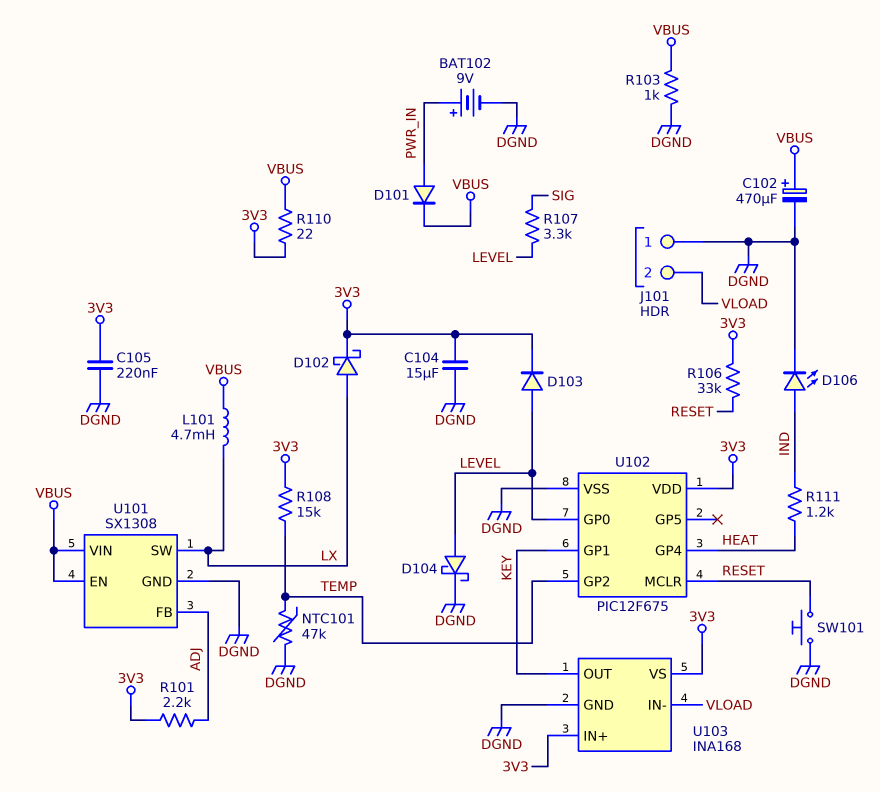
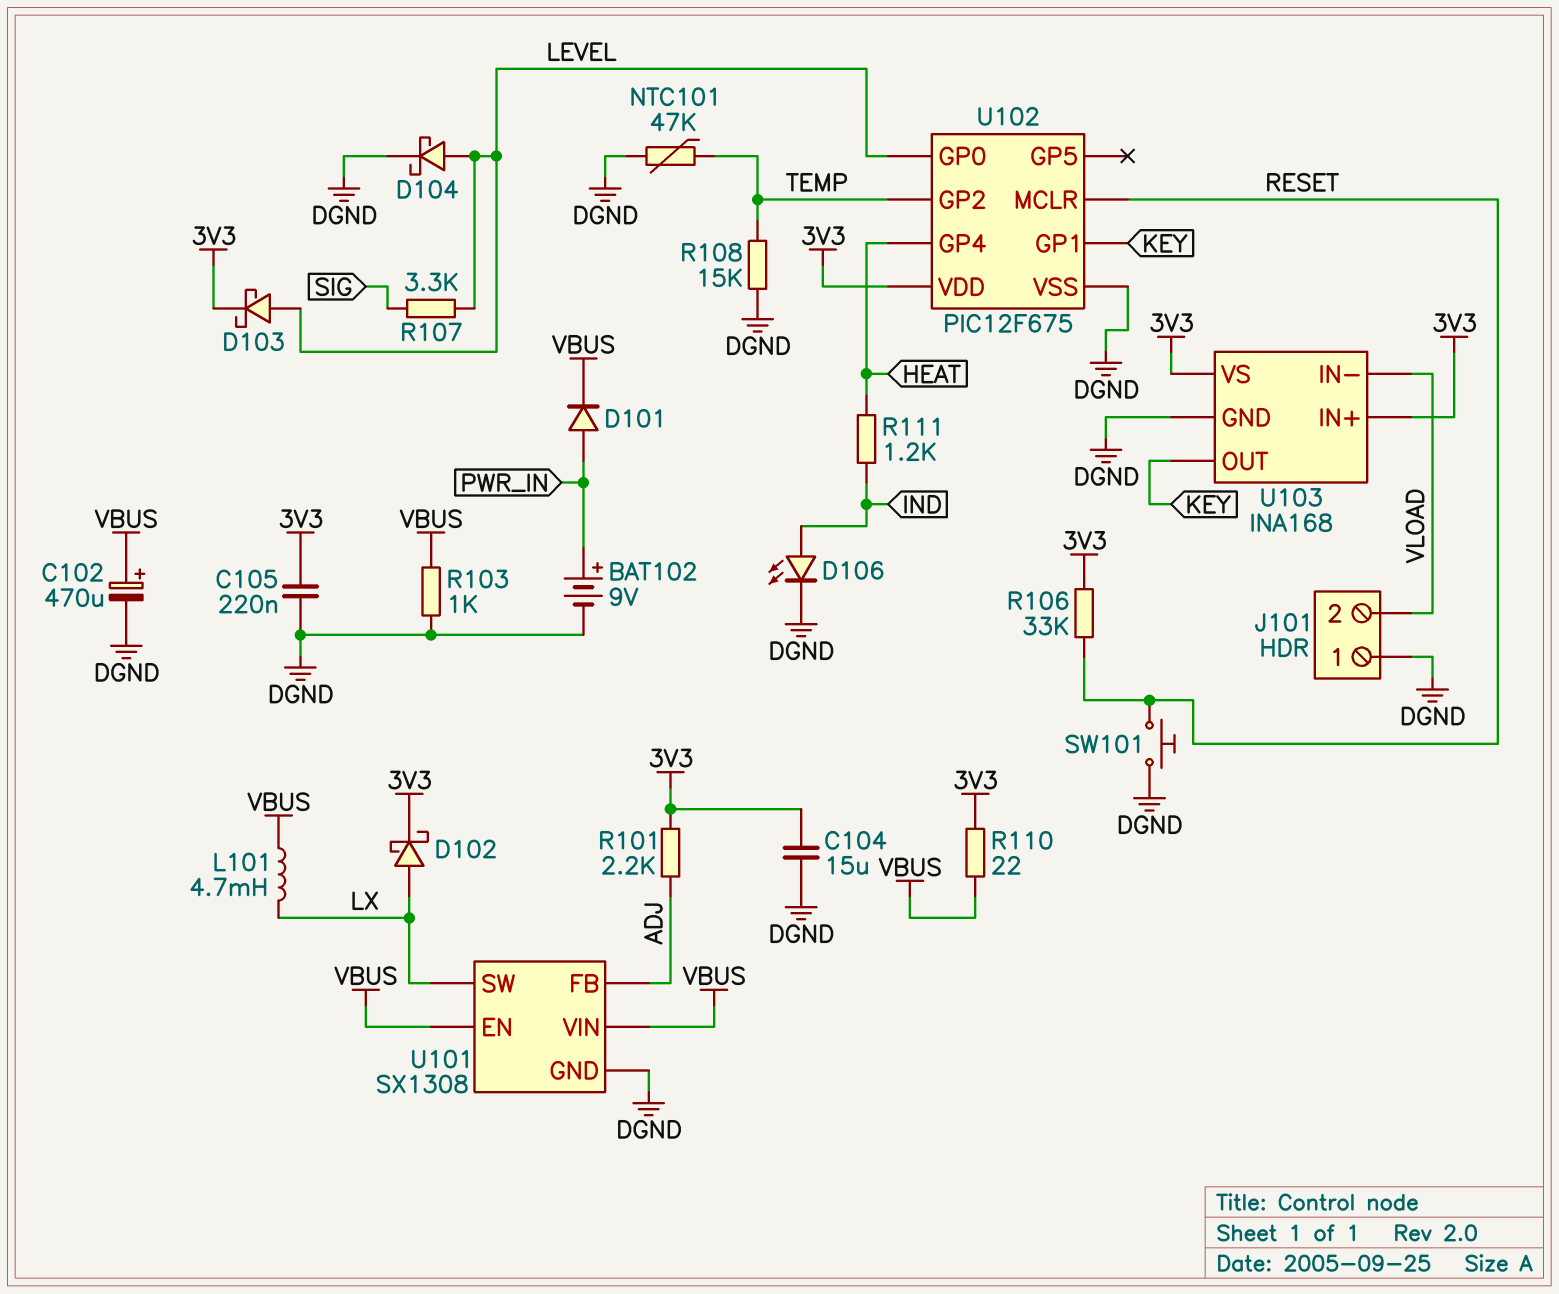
D103: diode (A LEVEL, K 3V3) -> schottky (A LEVEL, K 3V3)
R108: 15k (3V3, TEMP) -> 15k (DGND, TEMP)

